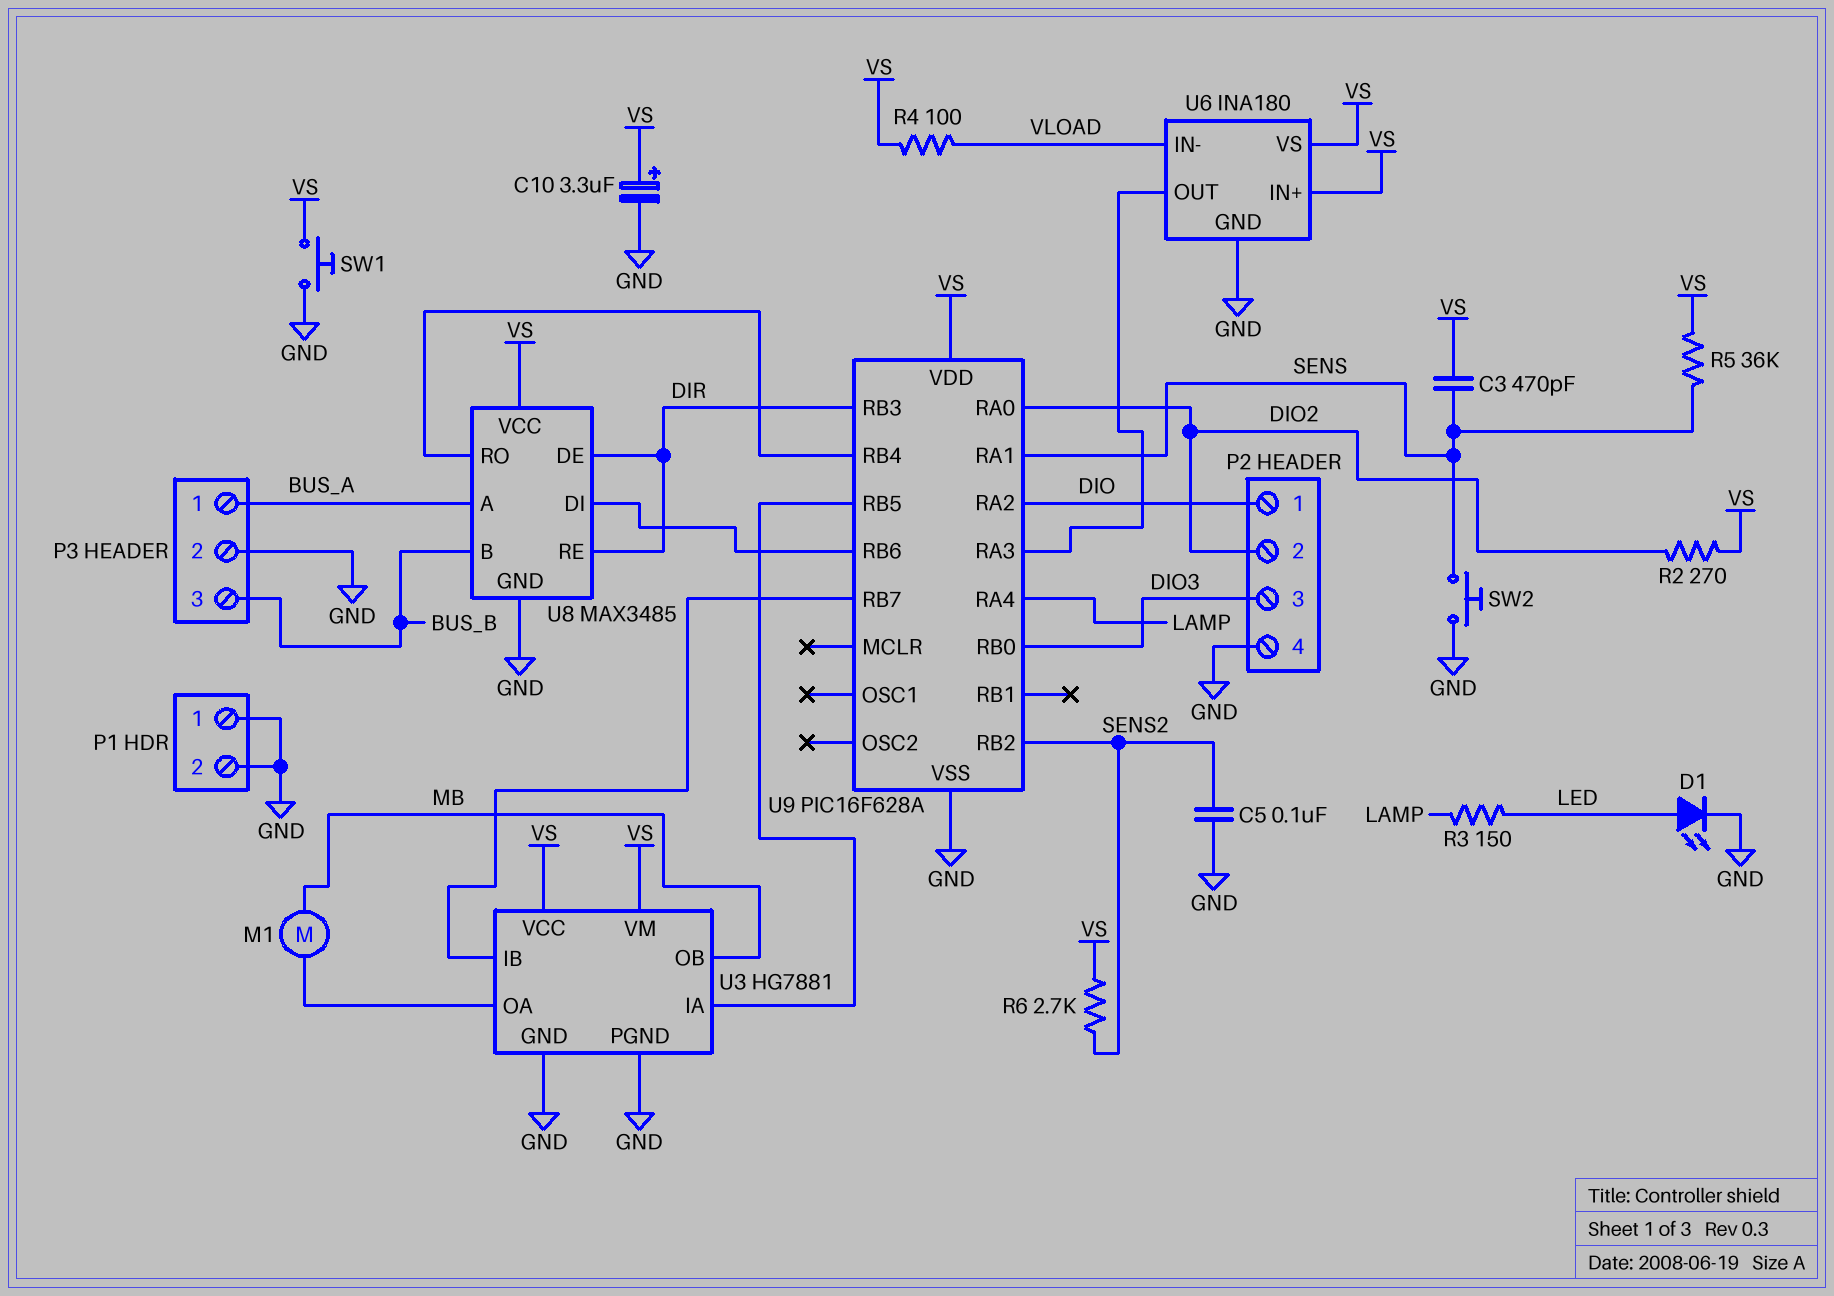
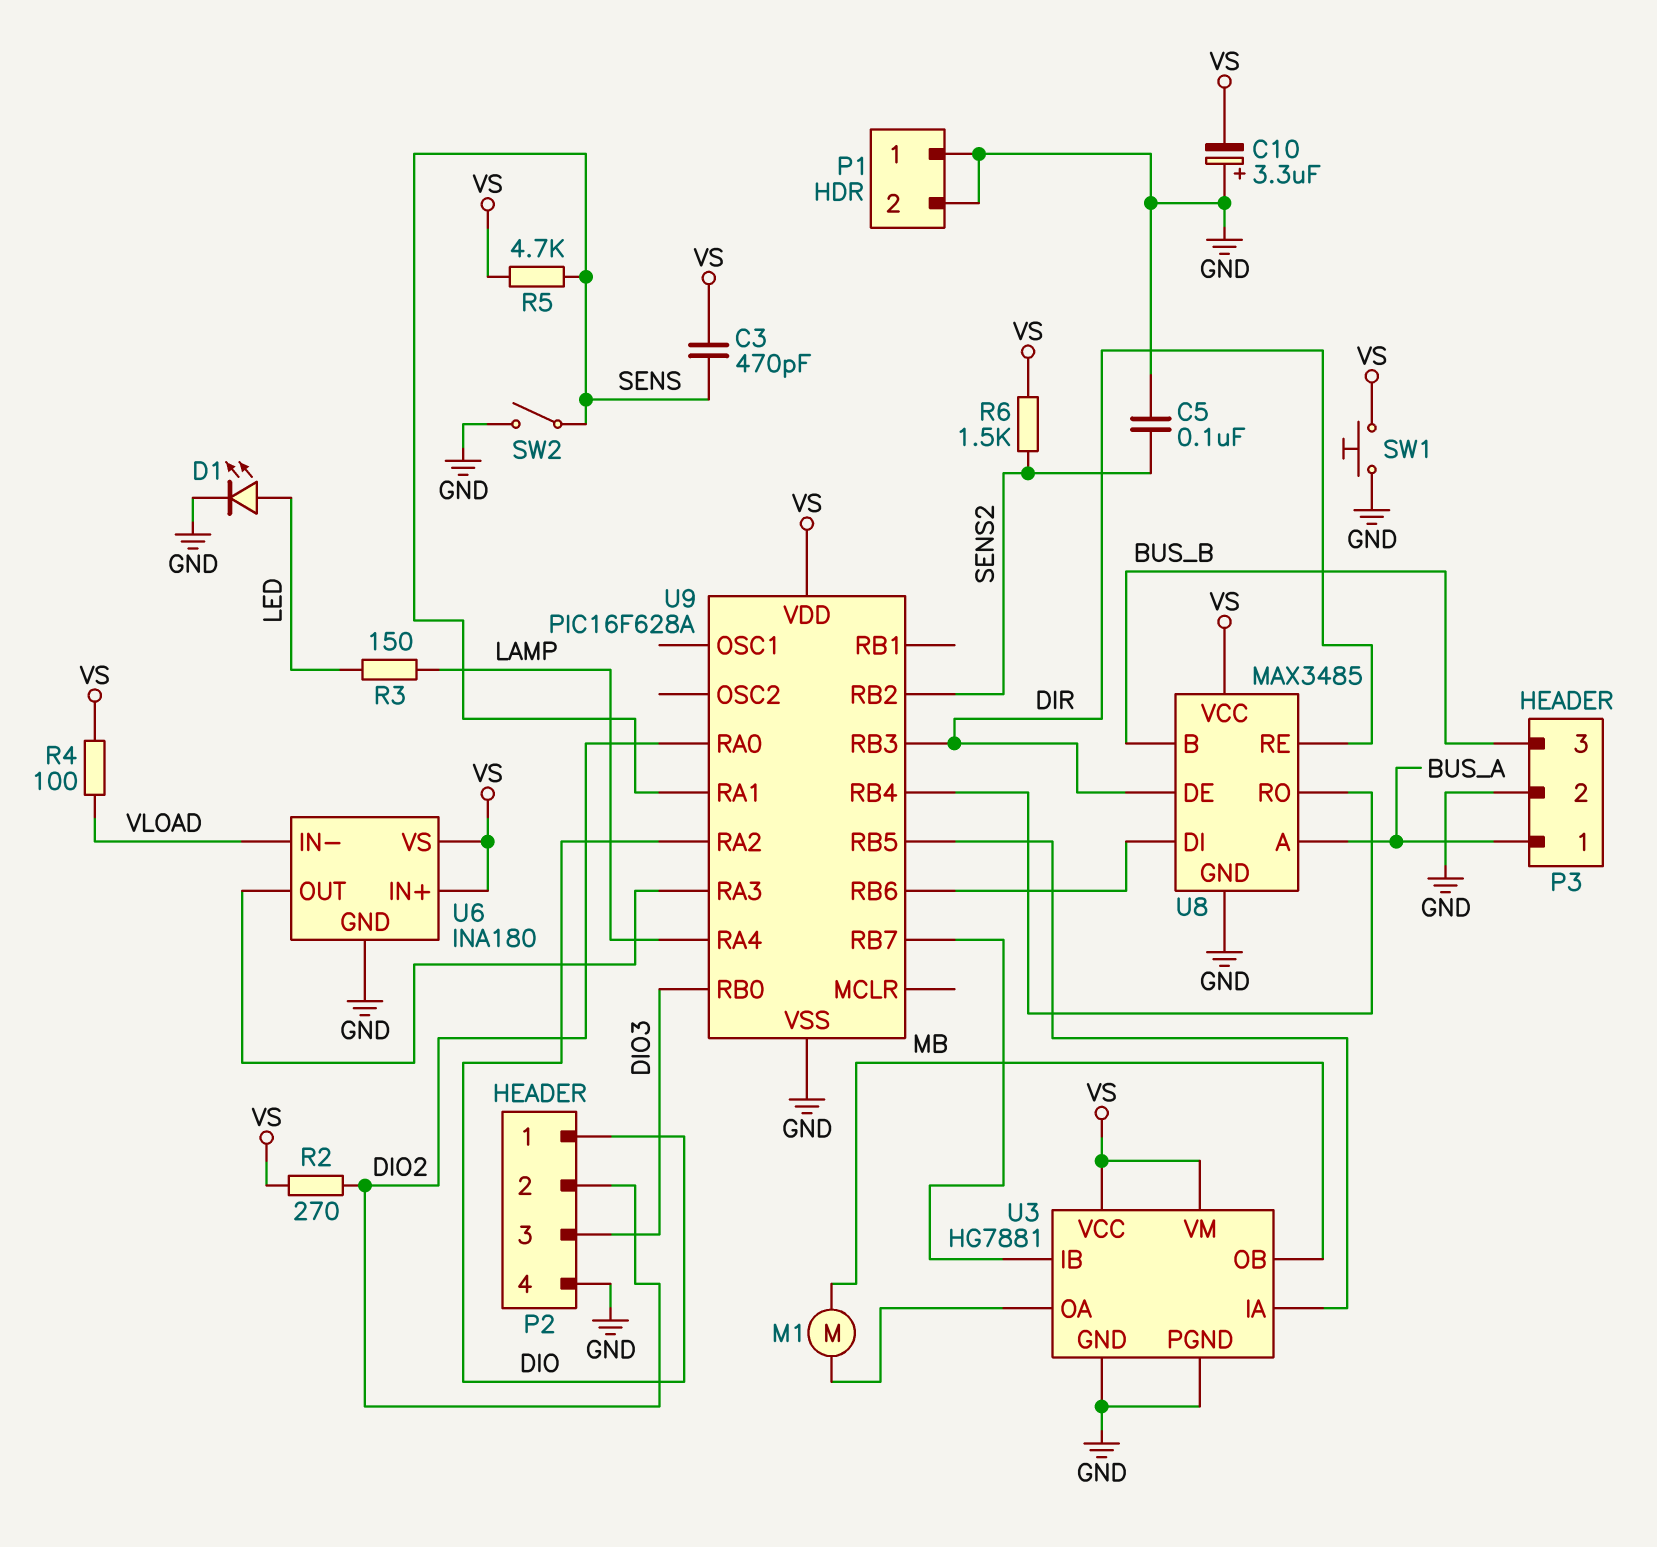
C10: 3.3uF (plus VS, minus GND) -> 3.3uF (plus GND, minus VS)
R5: 36k (SENS, VS) -> 4.7k (SENS, VS)
R6: 2.7k (SENS2, VS) -> 1.5k (SENS2, VS)
SW2: button (GND, SENS) -> switch (GND, SENS)

